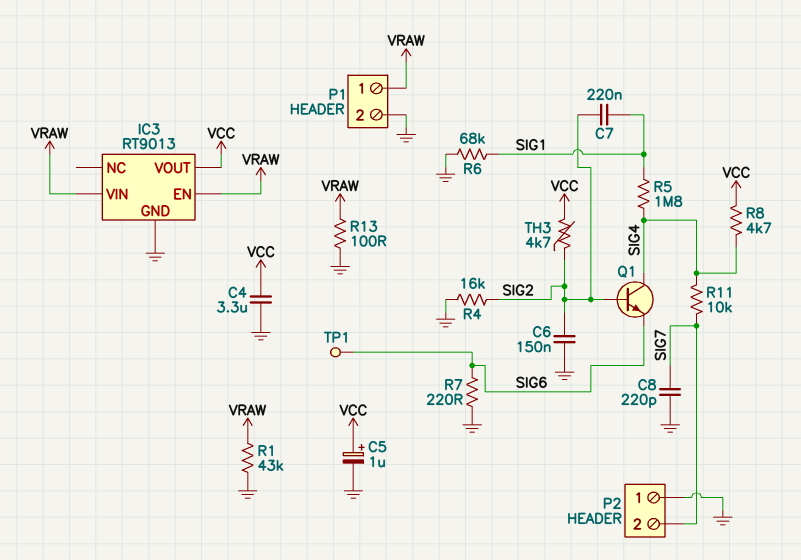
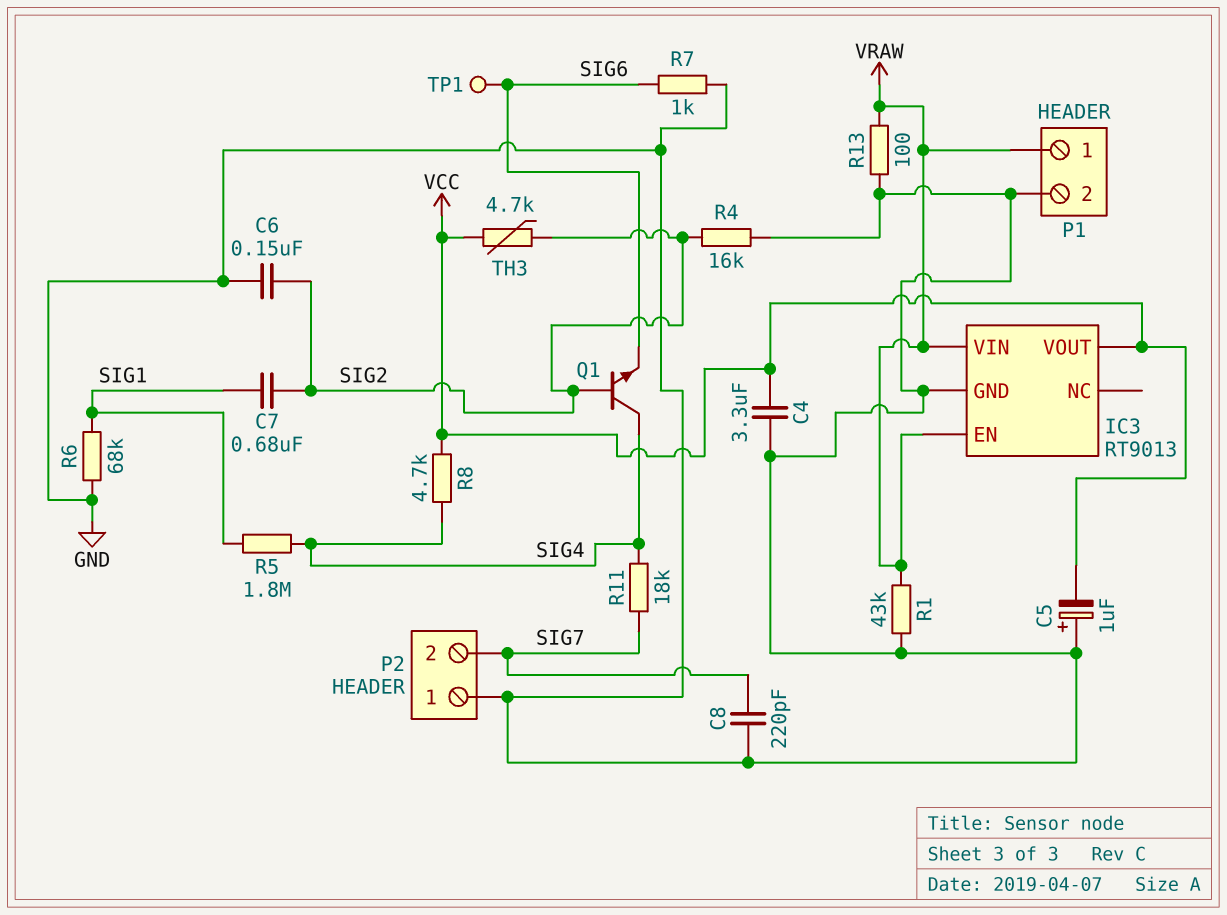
C5: 1uF (plus VCC, minus GND) -> 1uF (plus GND, minus VCC)
C7: 220nF (SIG1, SIG2) -> 680nF (SIG1, SIG2)
R7: 220 (GND, SIG6) -> 1k (GND, SIG6)
R11: 10k (SIG4, SIG7) -> 18k (SIG4, SIG7)

